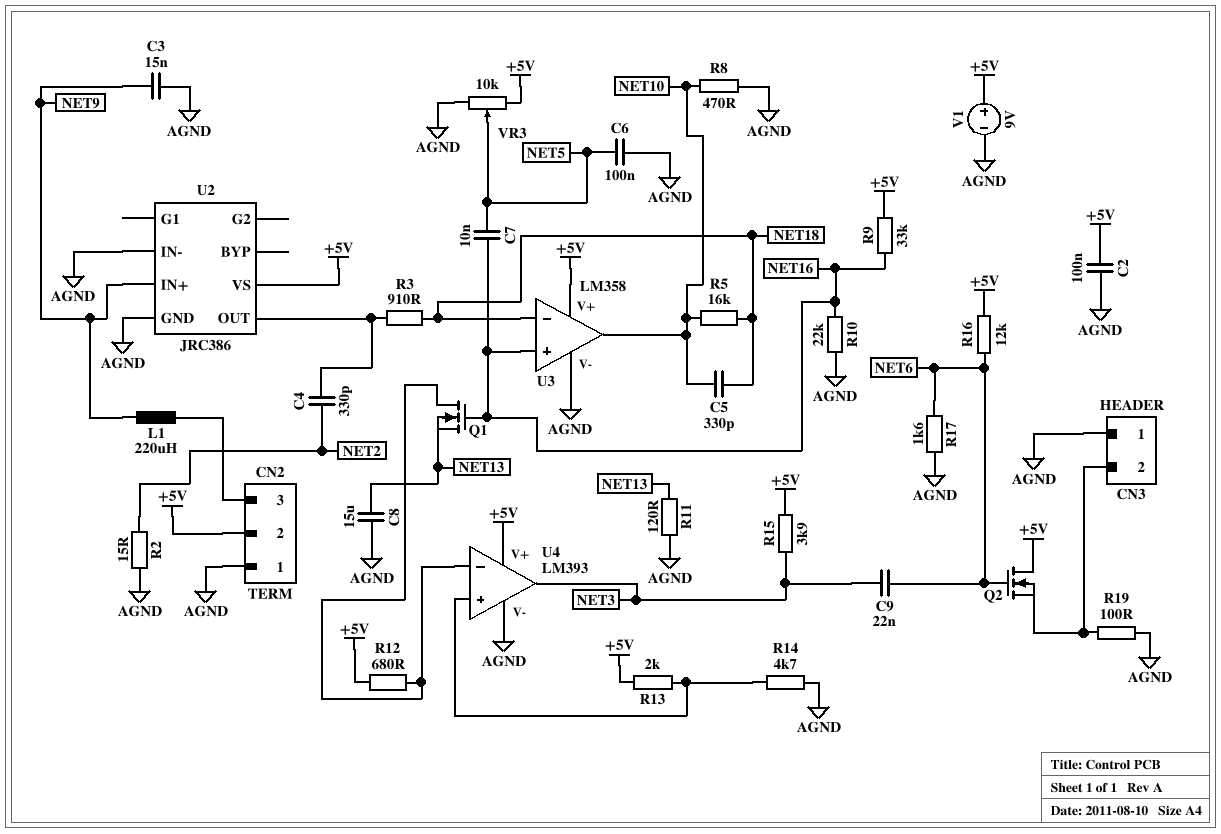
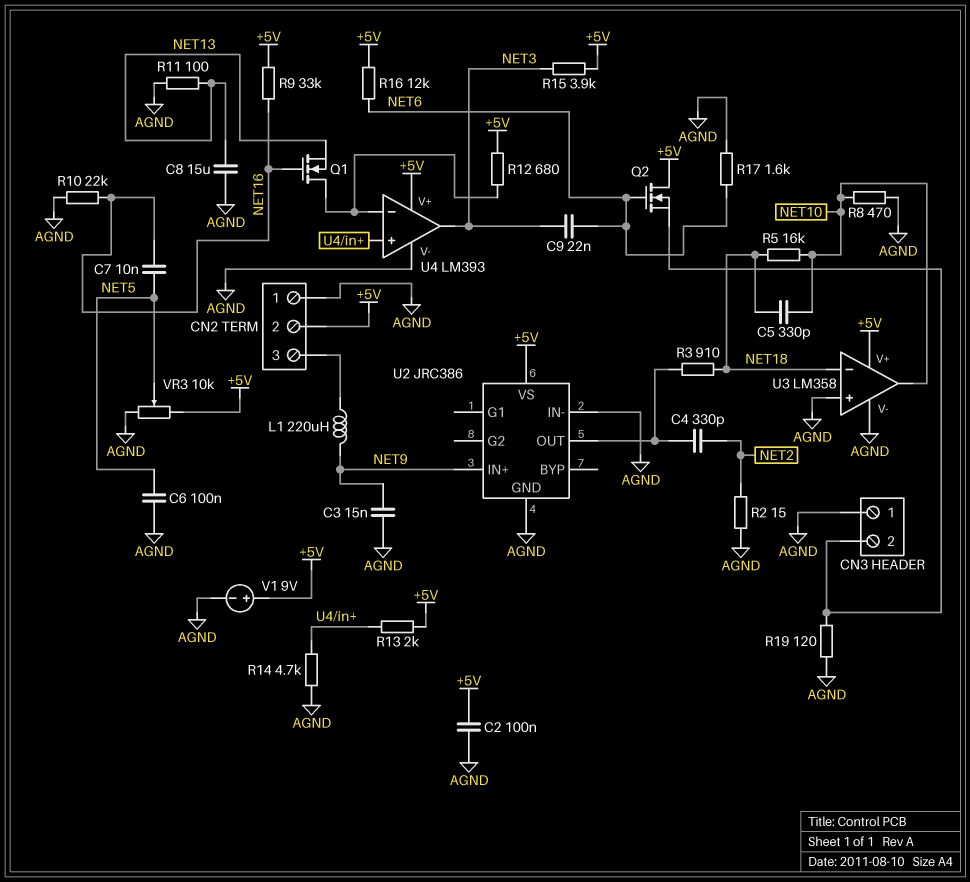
R11: 120 (AGND, NET13) -> 100 (AGND, NET13)
R19: 100 (AGND, CN3/2) -> 120 (AGND, CN3/2)
U3 pin in+: NET16 -> AGND

